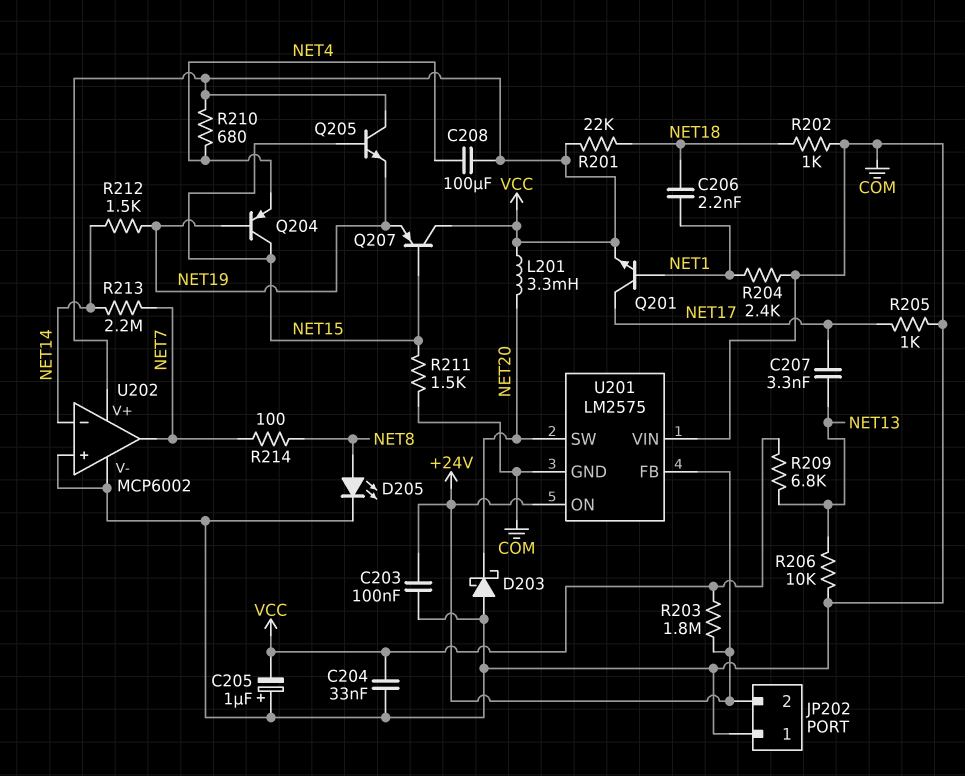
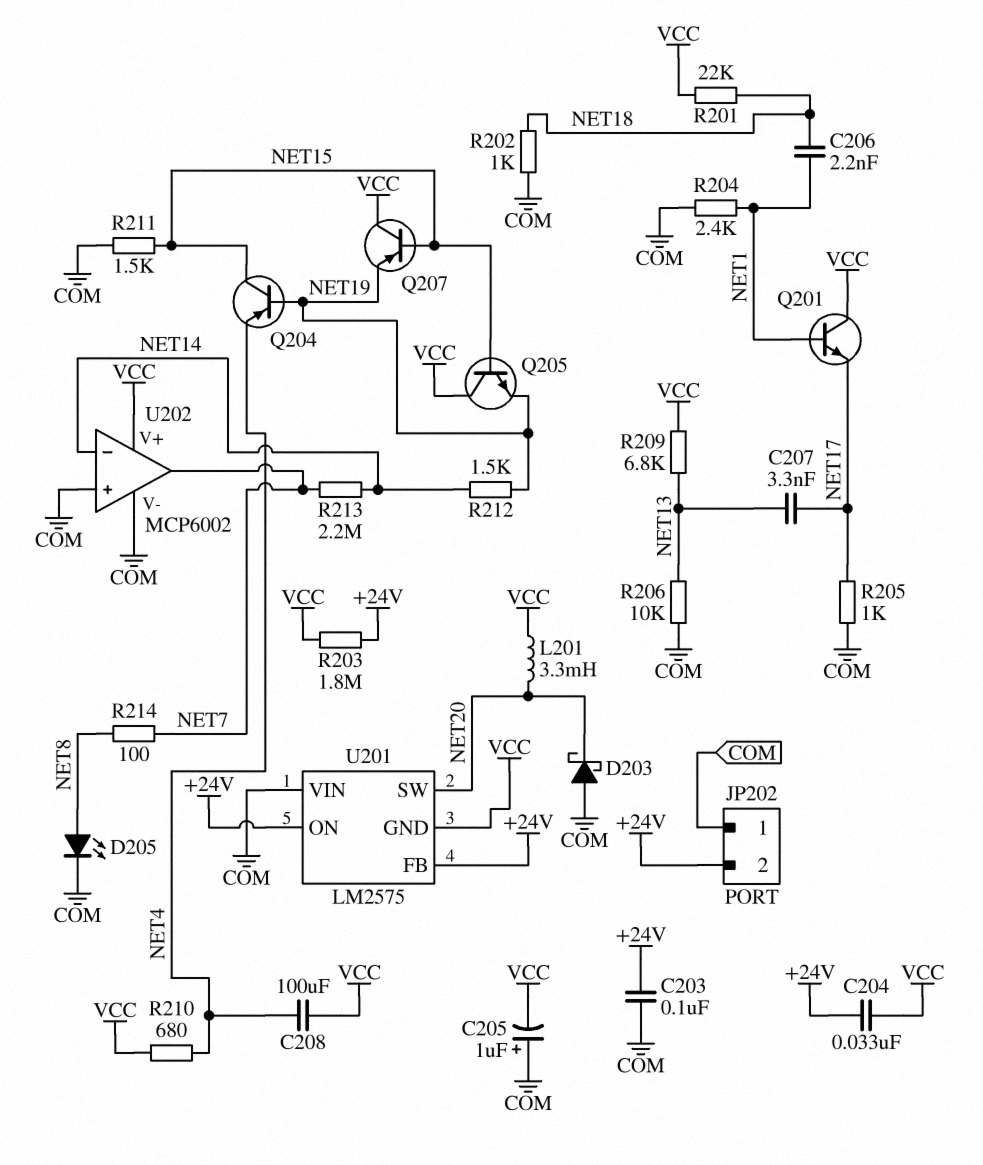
C204: 33nF (COM, VCC) -> 33nF (+24V, VCC)
Q201: NPN (B NET1, C NET17, E VCC) -> NPN (B NET1, C VCC, E NET17)
U201 pin GND: COM -> VCC

